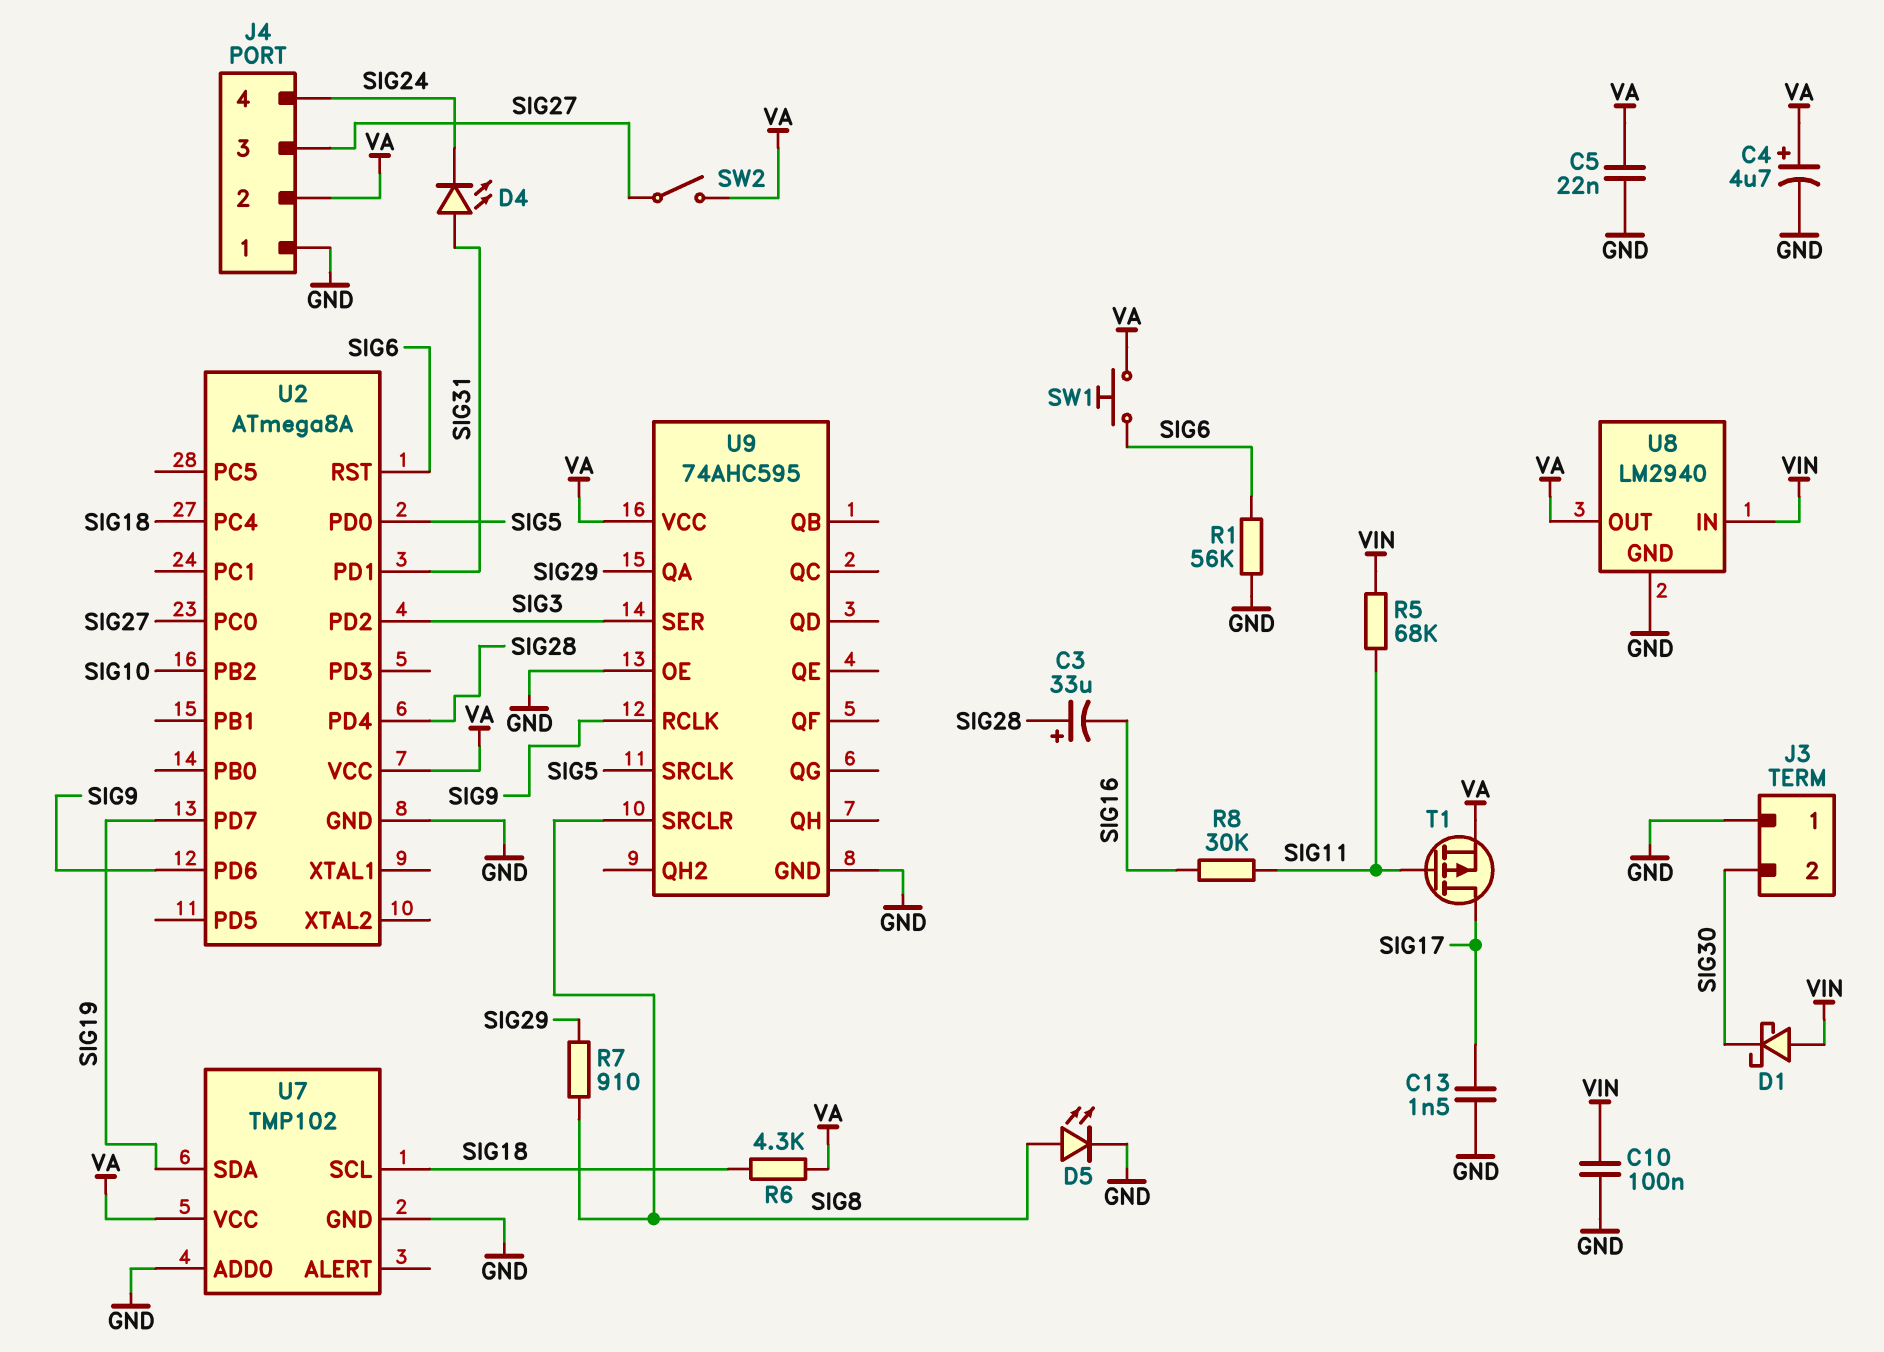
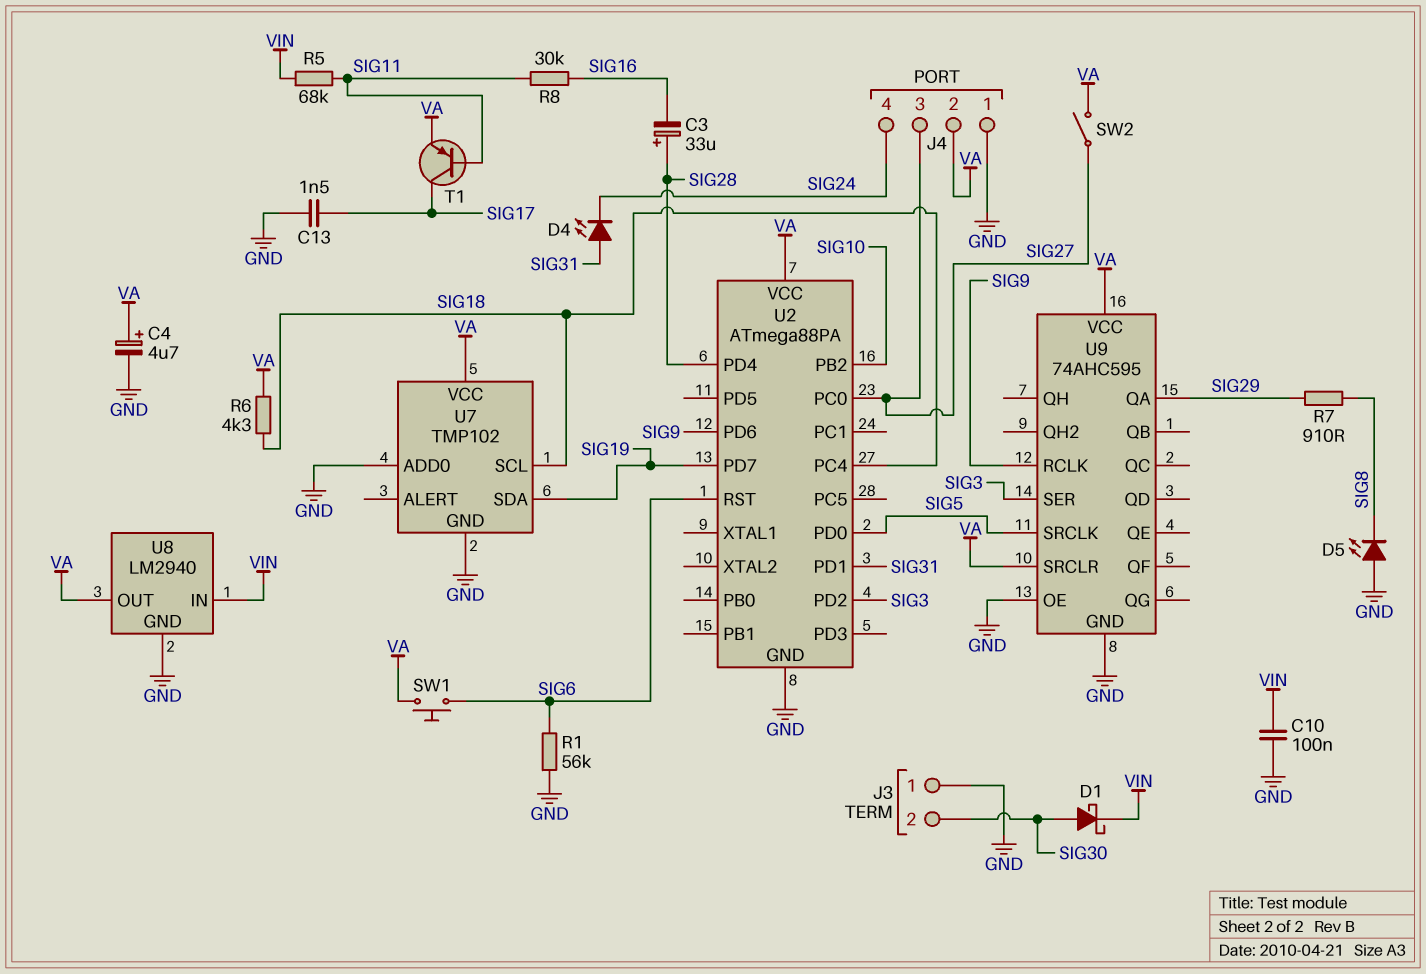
C5: 22nF (GND, VA) -> none
D1: schottky (A VIN, K SIG30) -> schottky (A SIG30, K VIN)
D5: LED (A SIG8, K GND) -> LED (A GND, K SIG8)
T1: PMOS (G SIG11, D SIG17, S VA) -> PNP (B SIG11, C SIG17, E VA)
U2: ATmega8A -> ATmega88PA
U9 pin SRCLR: SIG8 -> VA

